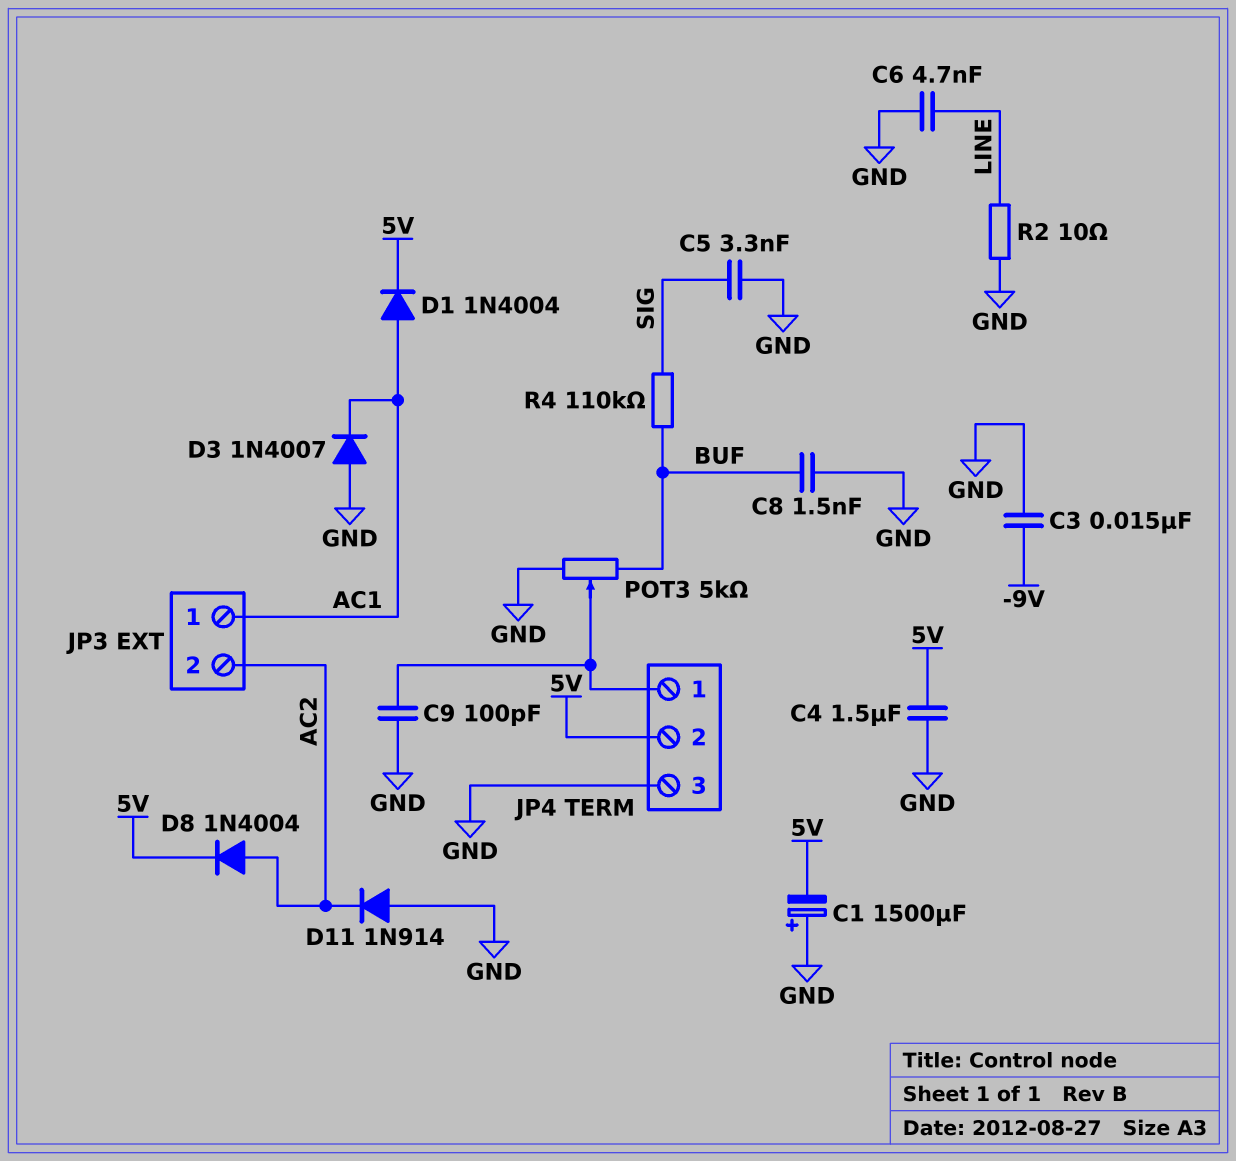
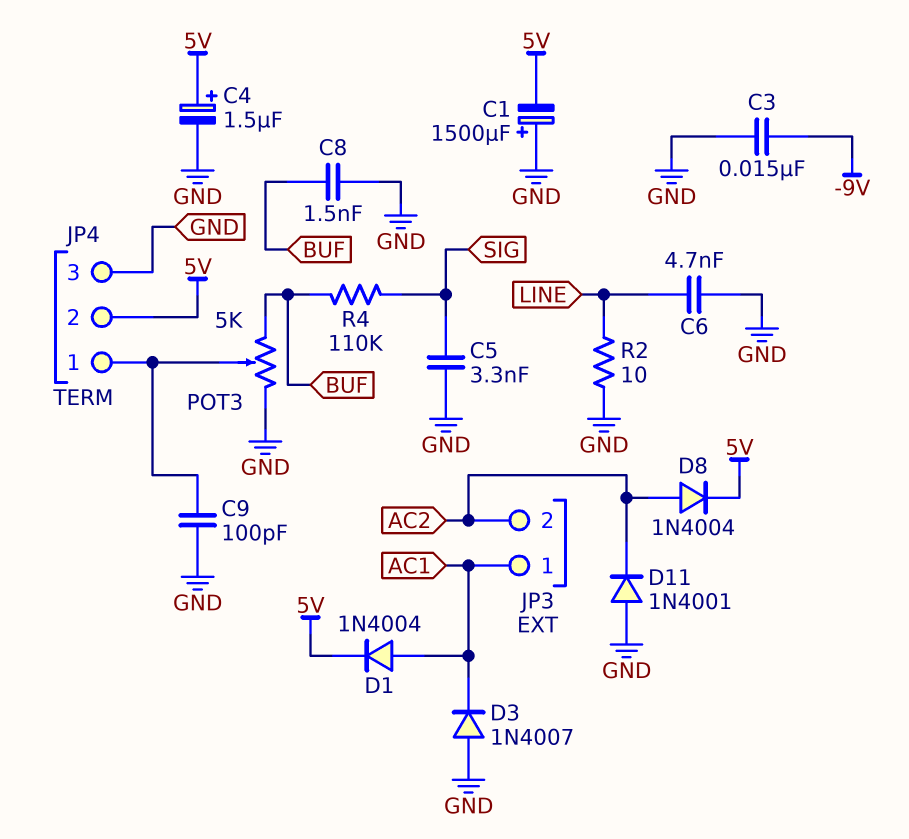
C4: 1.5uF (5V, GND) -> 1.5uF (plus 5V, minus GND)
D11: diode 1N914 (A GND, K AC2) -> diode 1N4001 (A GND, K AC2)

